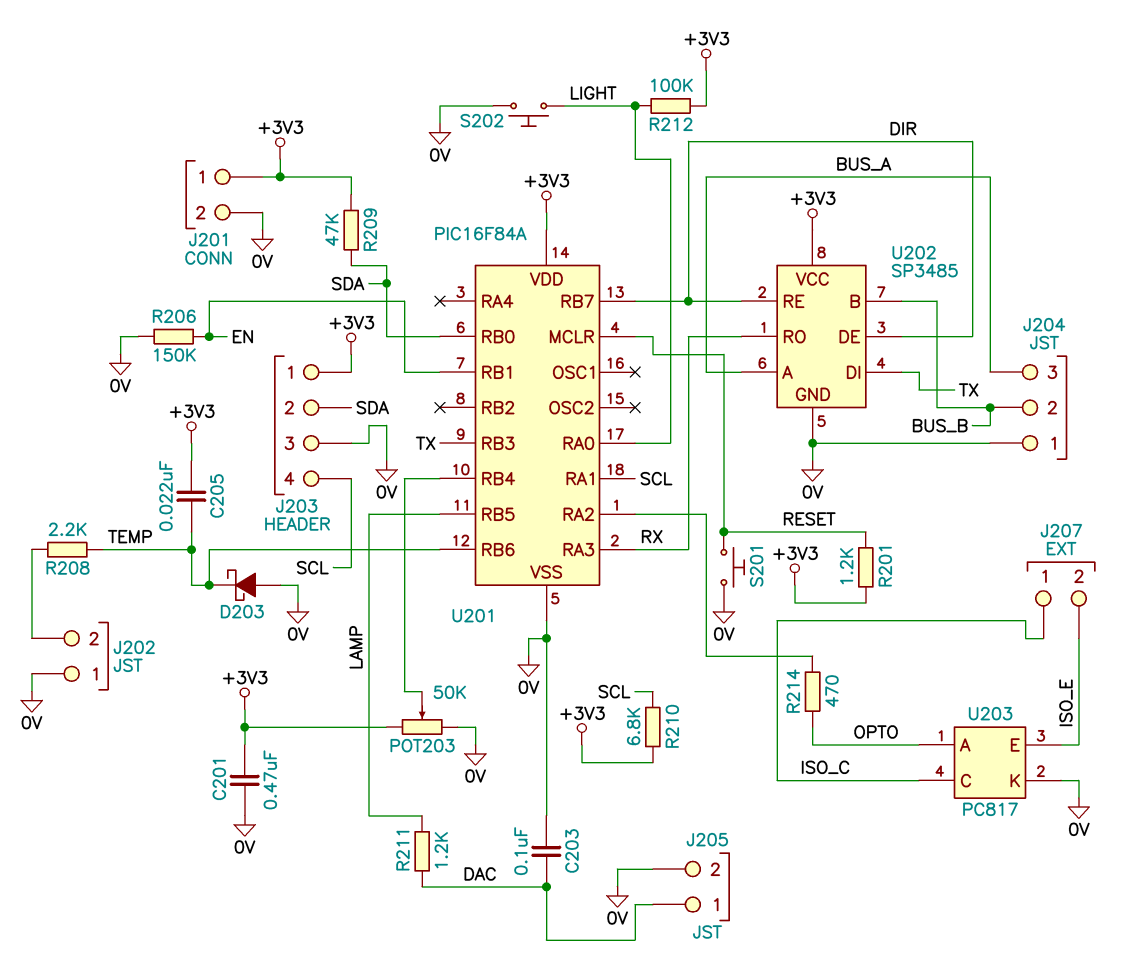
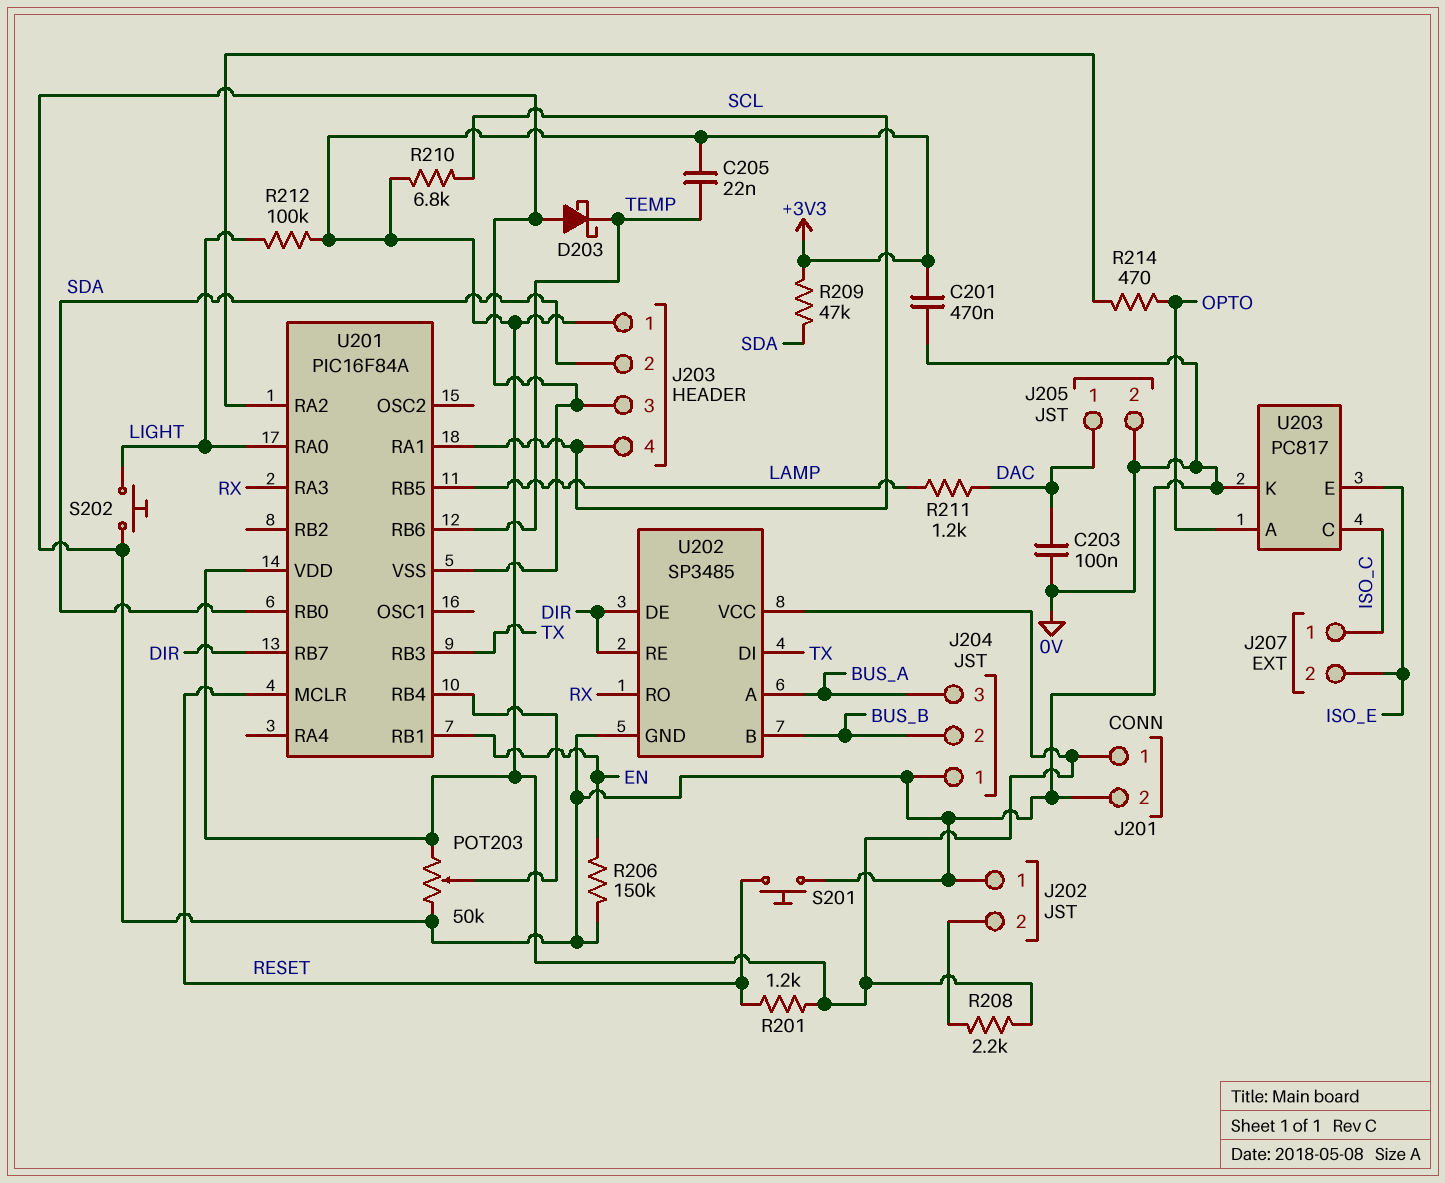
R208: 2.2k (J202/2, TEMP) -> 2.2k (+3V3, J202/2)

